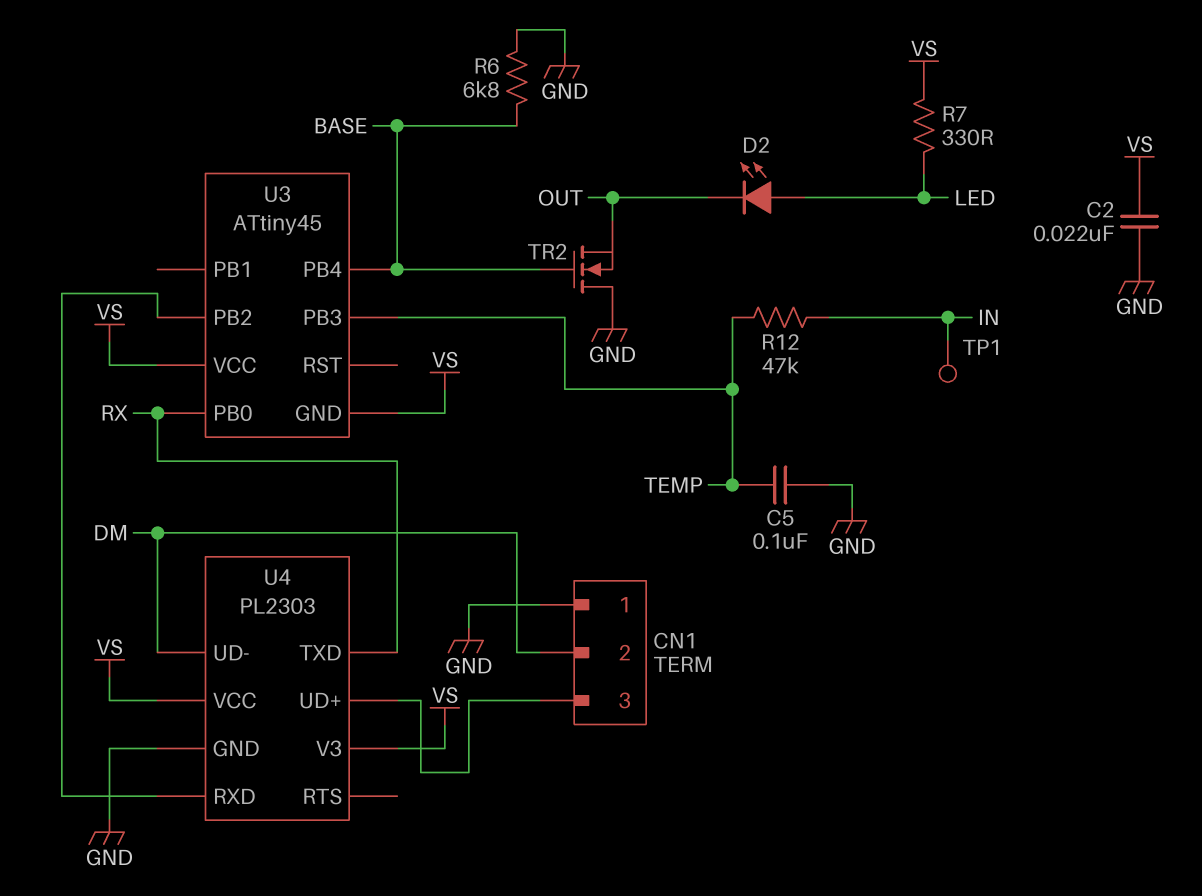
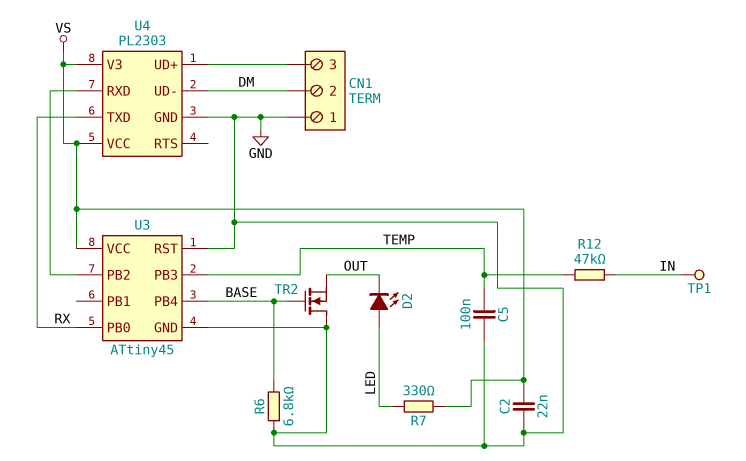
U3 pin GND: VS -> GND
U3 pin RST: none -> GND

